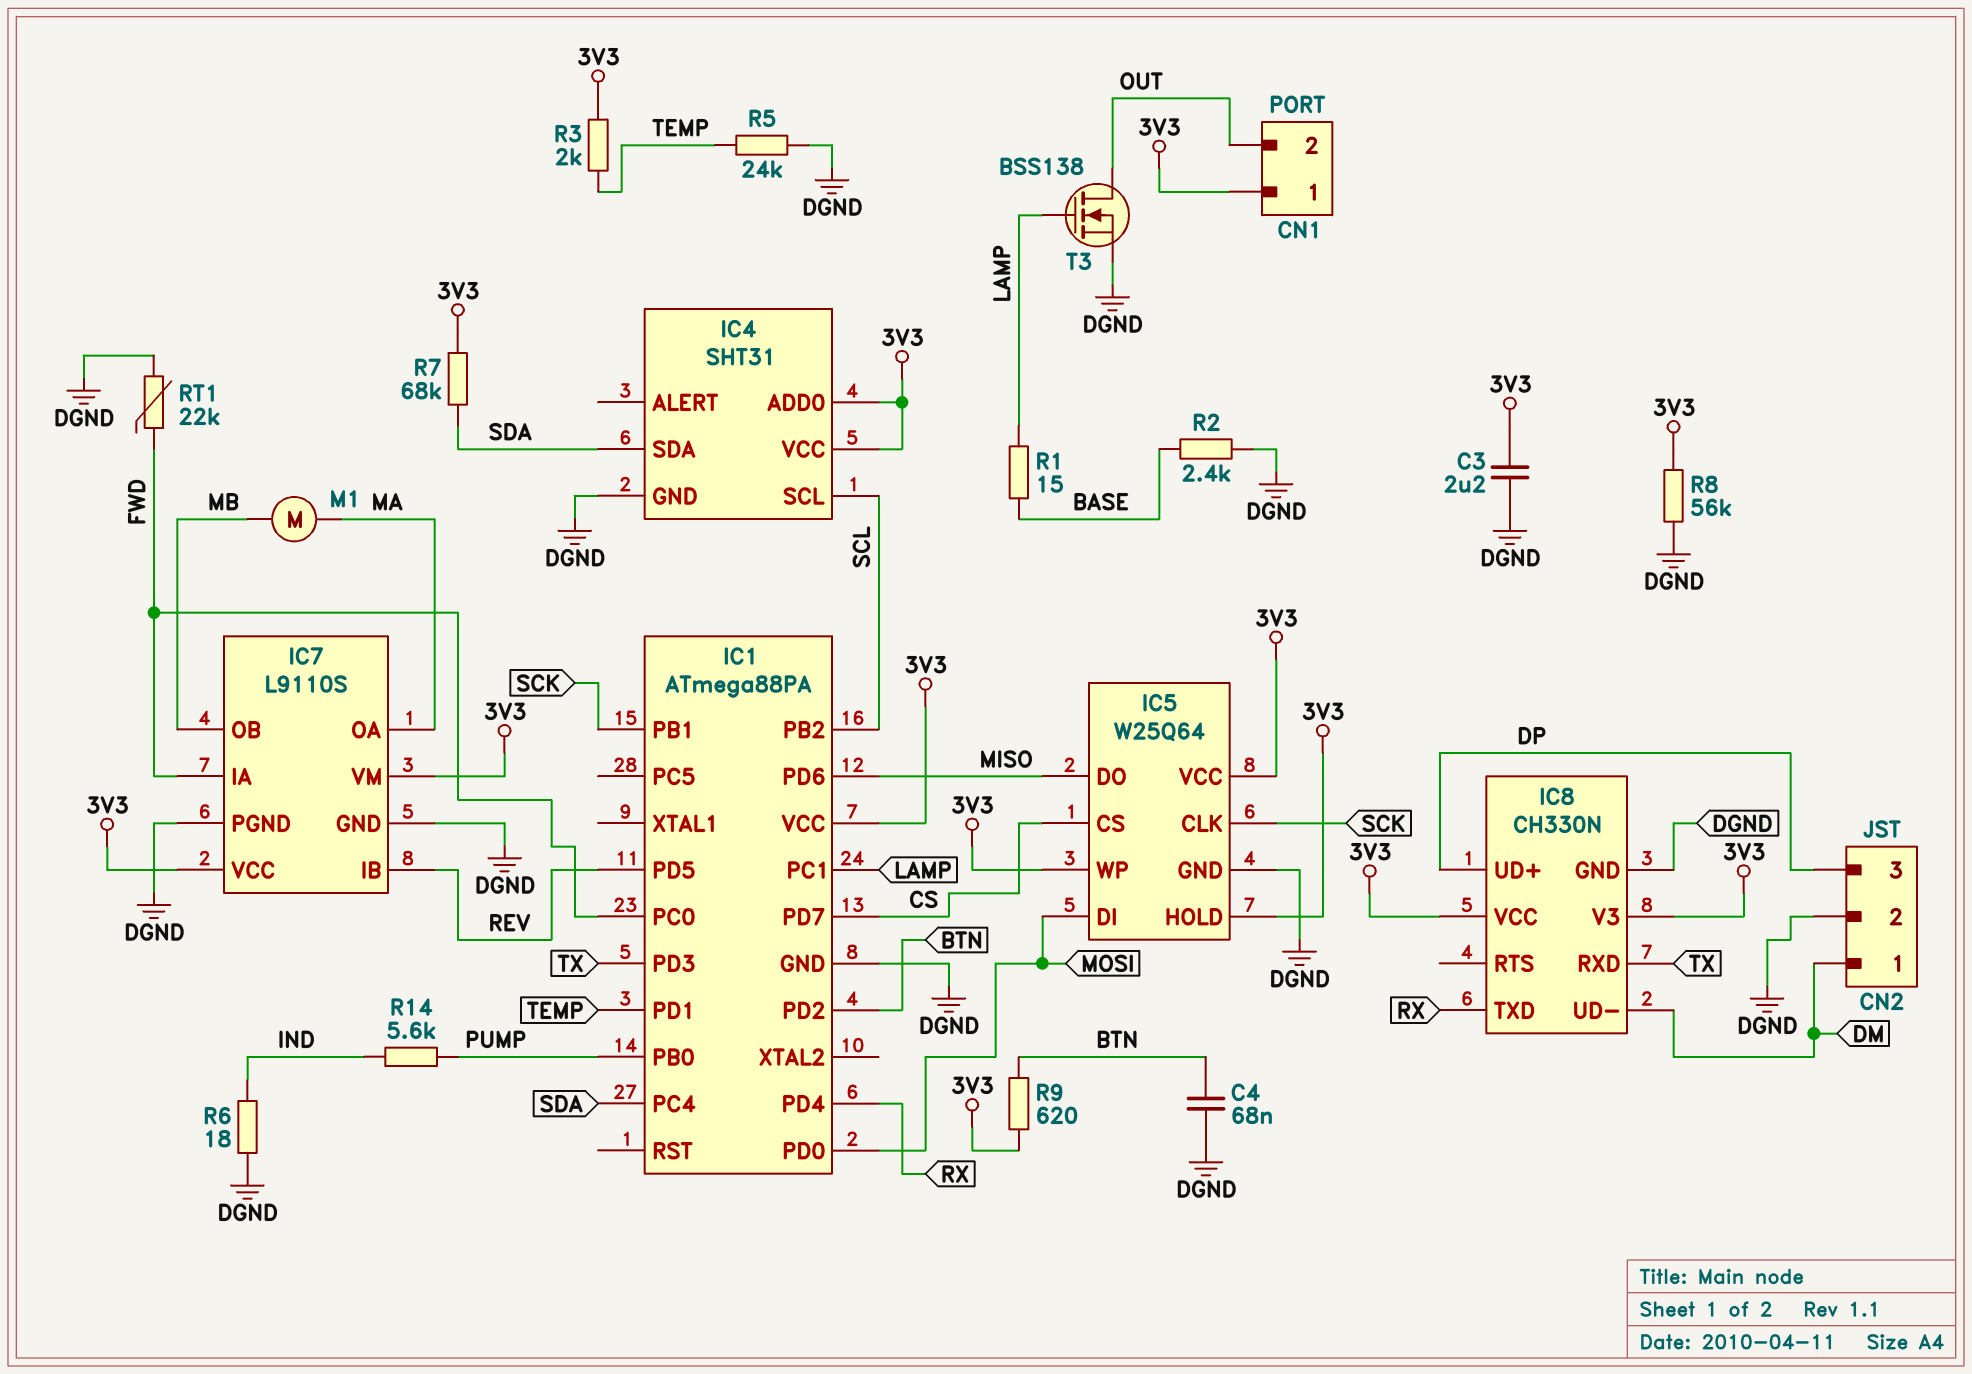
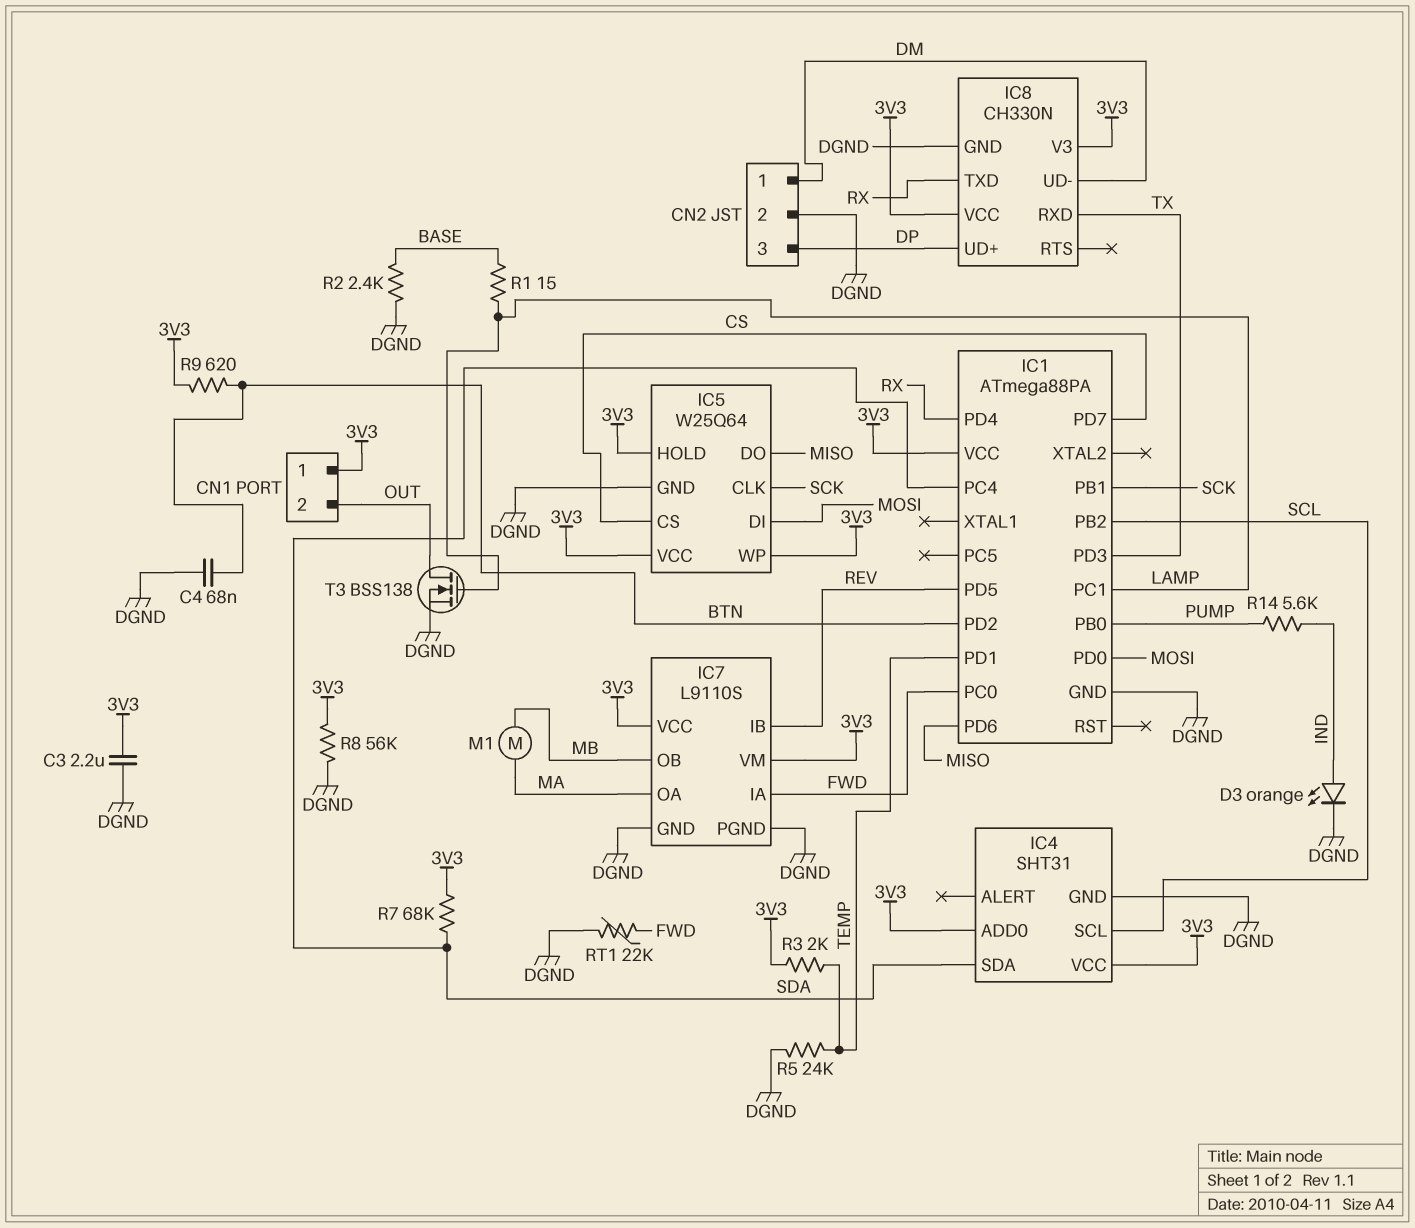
D3: none -> LED orange (A IND, K DGND)
R6: 18 (DGND, IND) -> none

